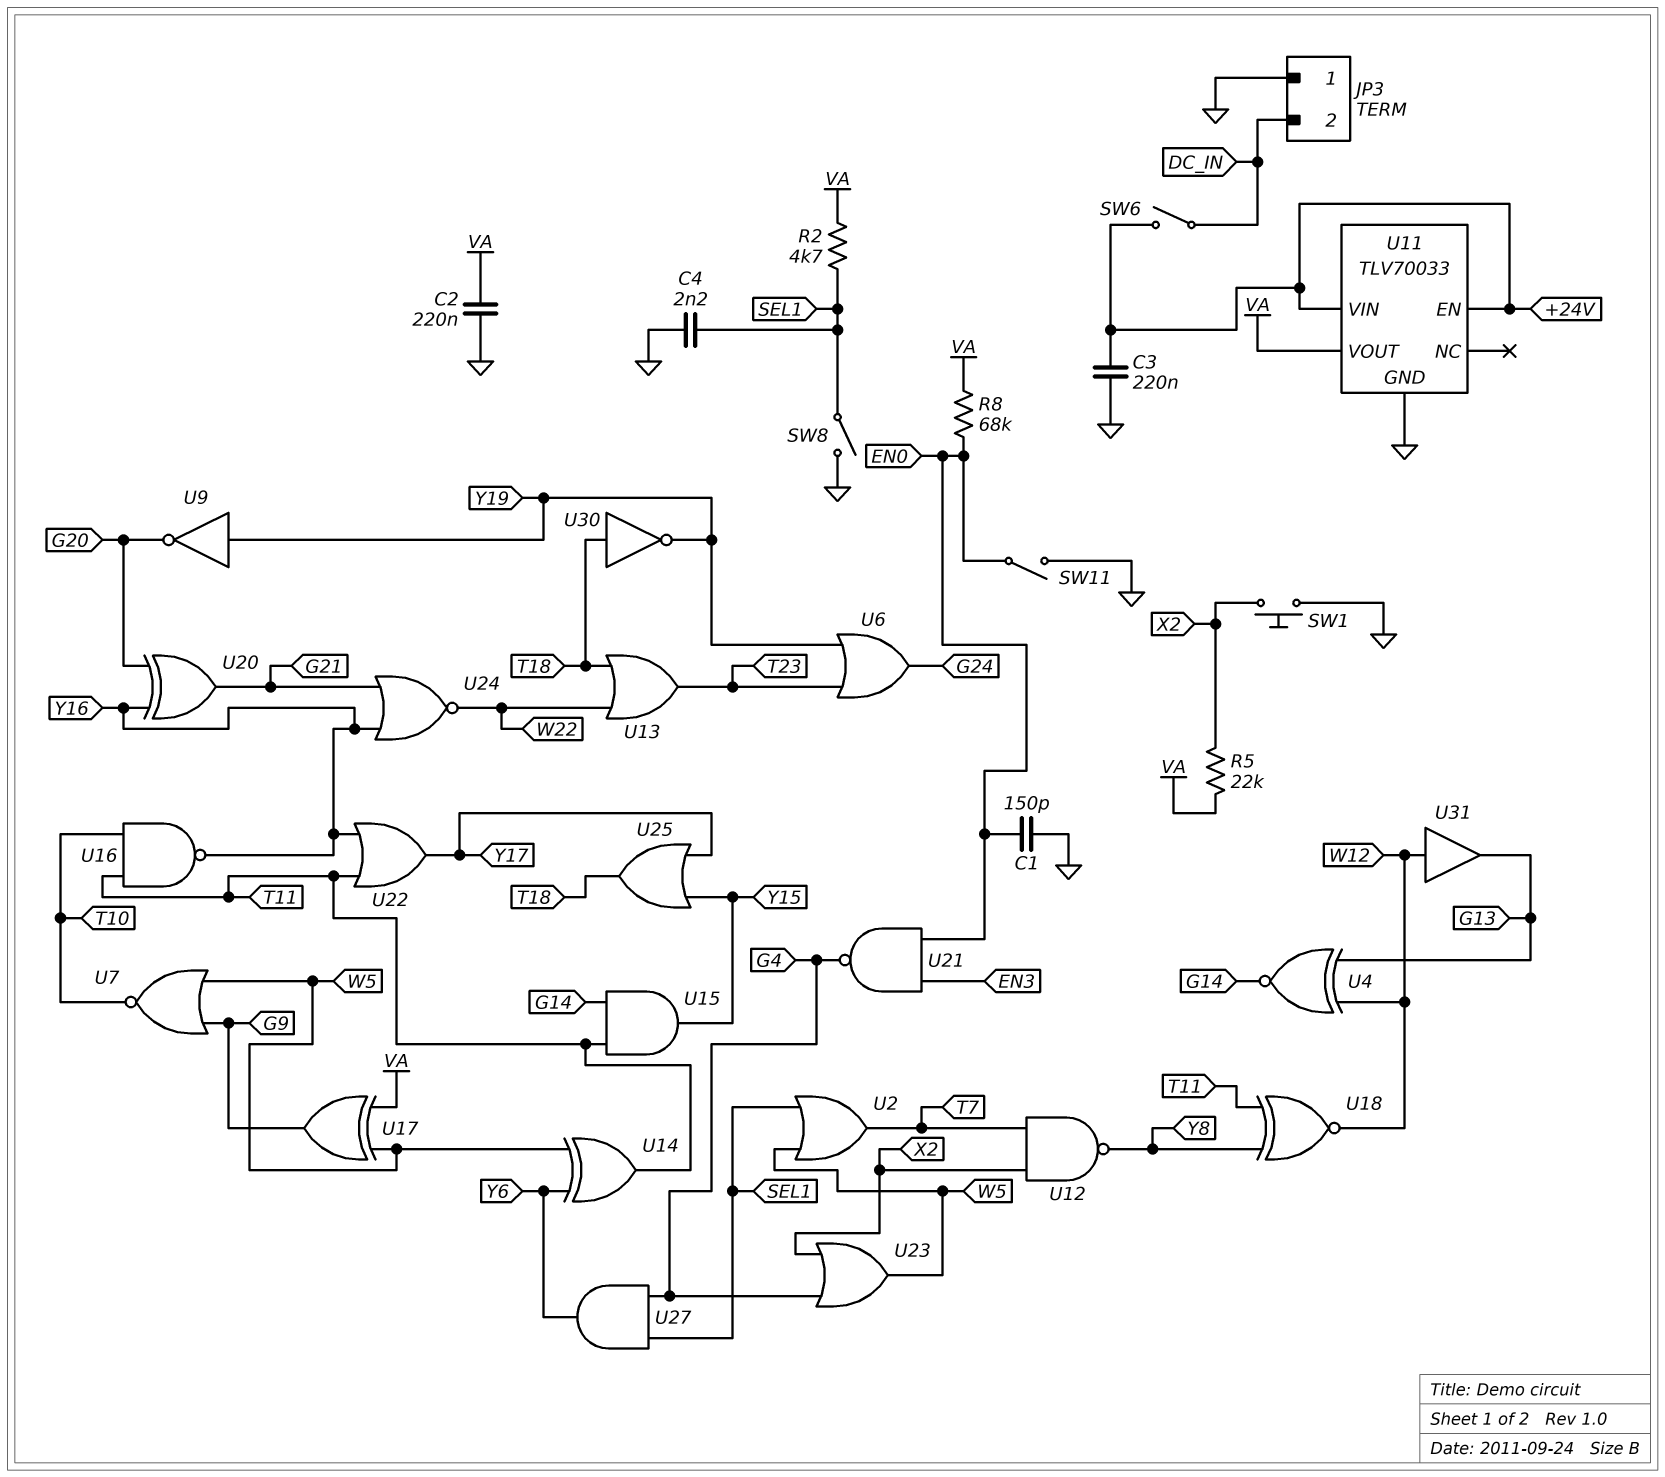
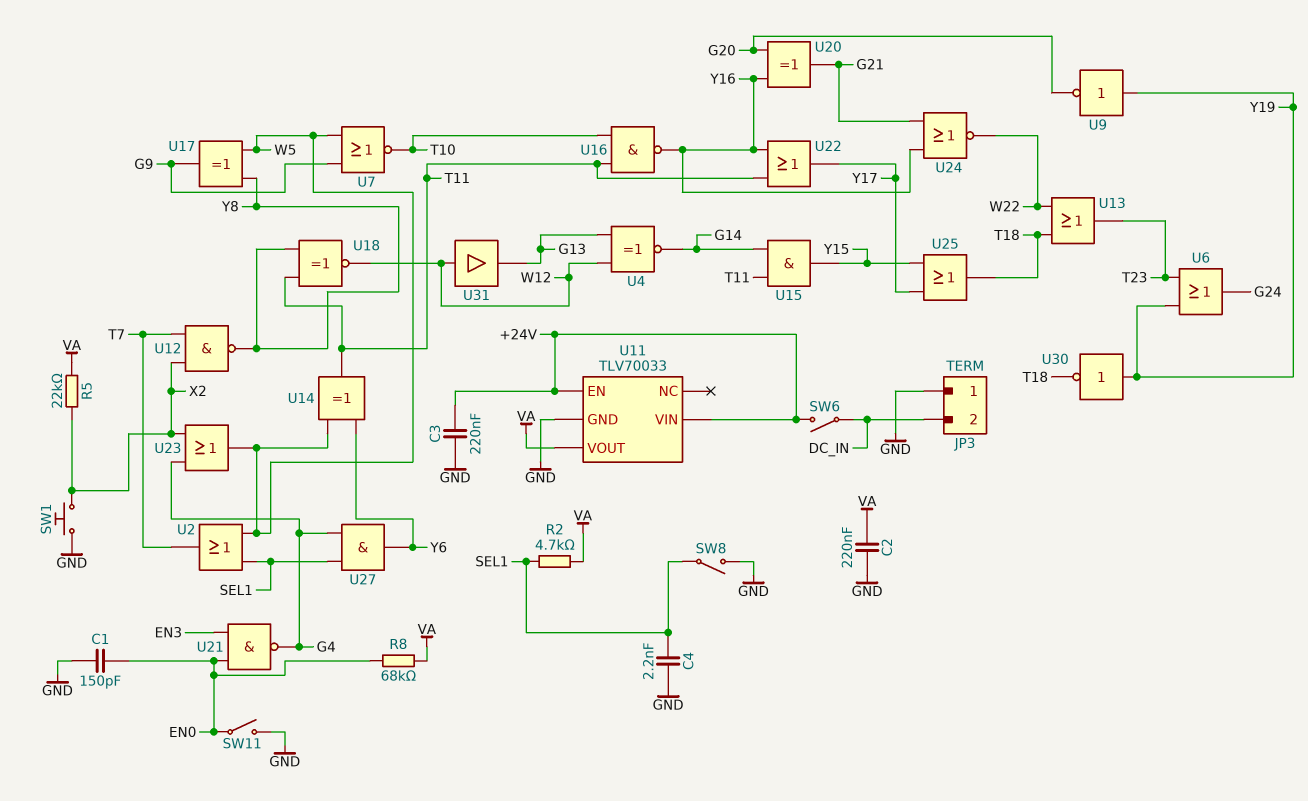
U17: XOR (in VA, in W5, out G9) -> XOR (in W5, in Y8, out G9)
U30: NOT (in T18, out Y19) -> NOT (in Y19, out T18)

